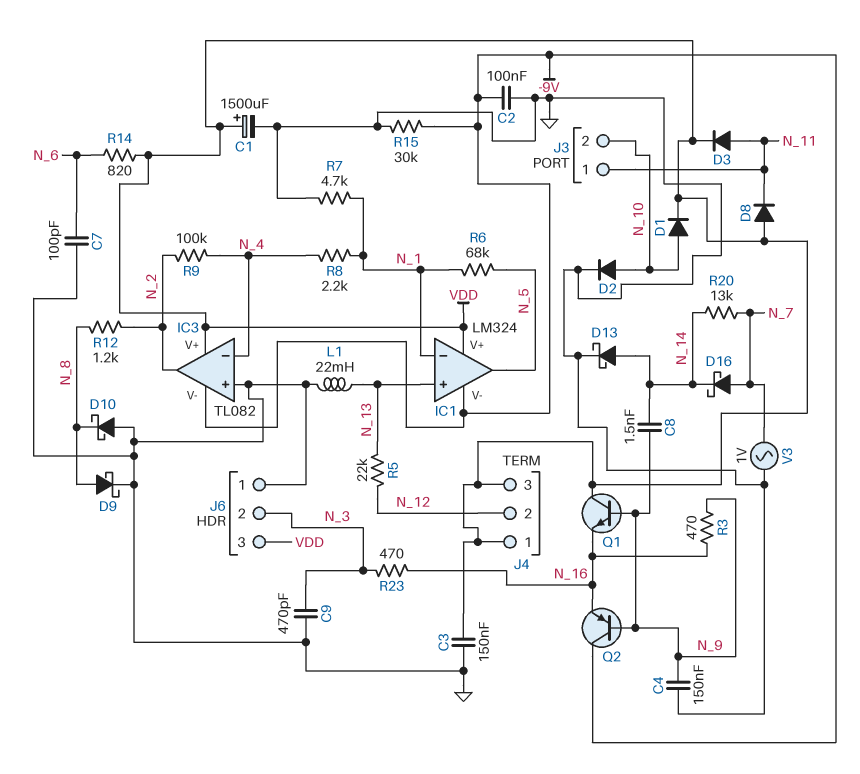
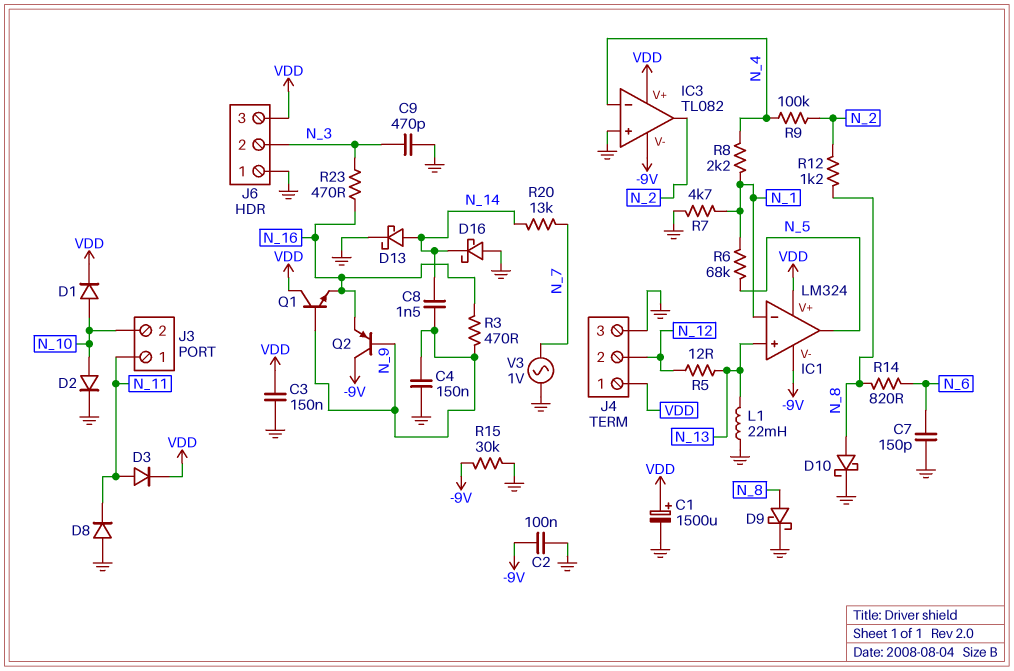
C7: 100pF (GND, N_6) -> 150pF (GND, N_6)
D8: diode (A VDD, K N_11) -> diode (A GND, K N_11)
D10: schottky (A GND, K N_8) -> schottky (A N_8, K GND)
D16: schottky (A N_7, K N_14) -> schottky (A GND, K N_14)
J4 pin 3: VDD -> GND
R5: 22k (N_12, N_13) -> 12 (N_12, N_13)
R14: 820 (N_6, VDD) -> 820 (N_6, N_8)

